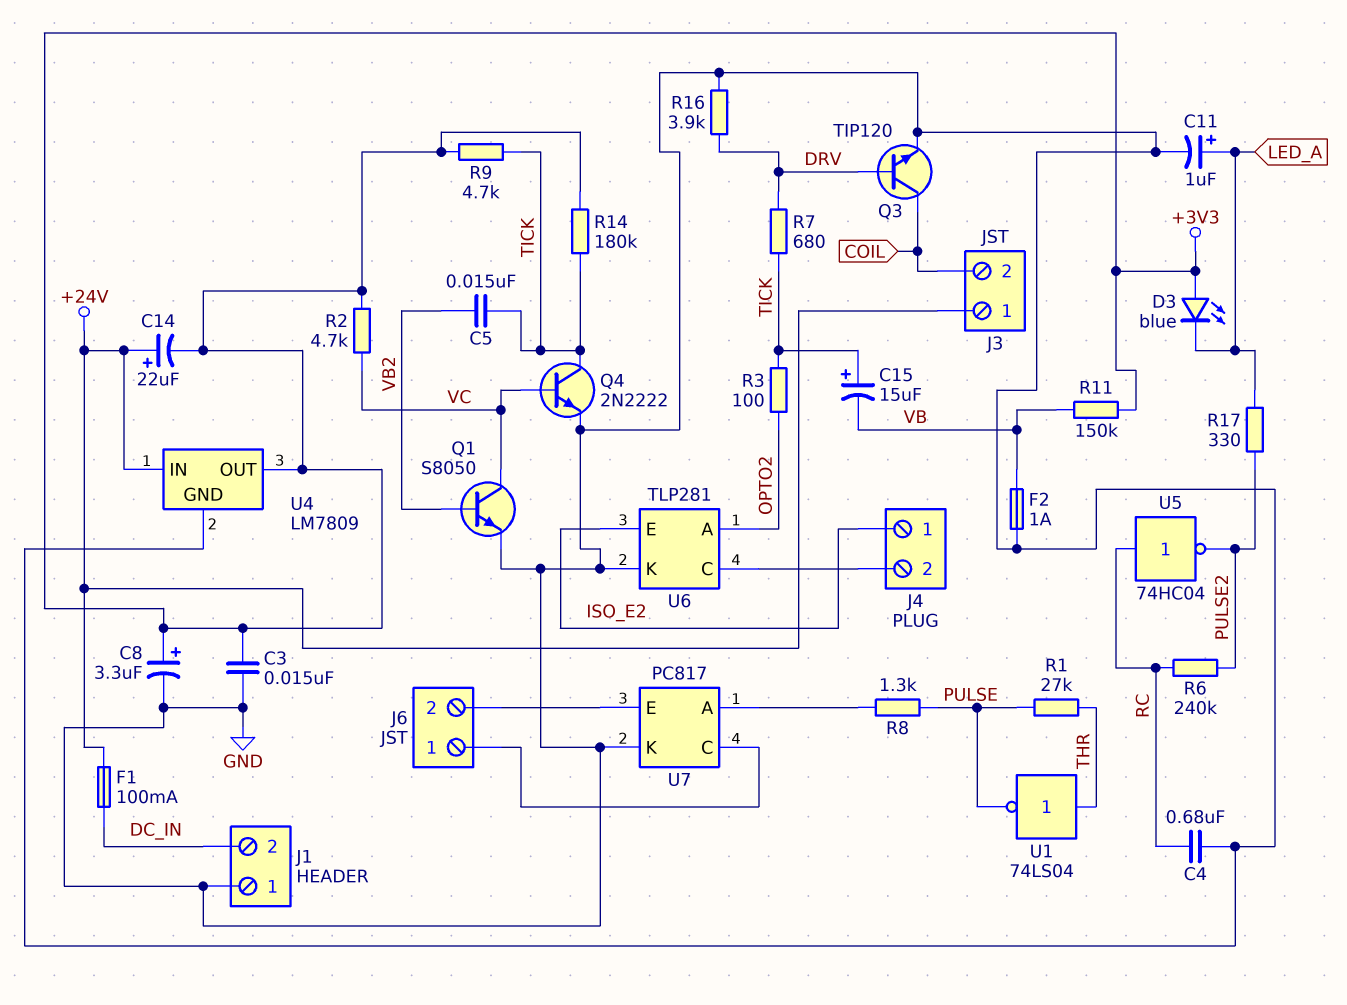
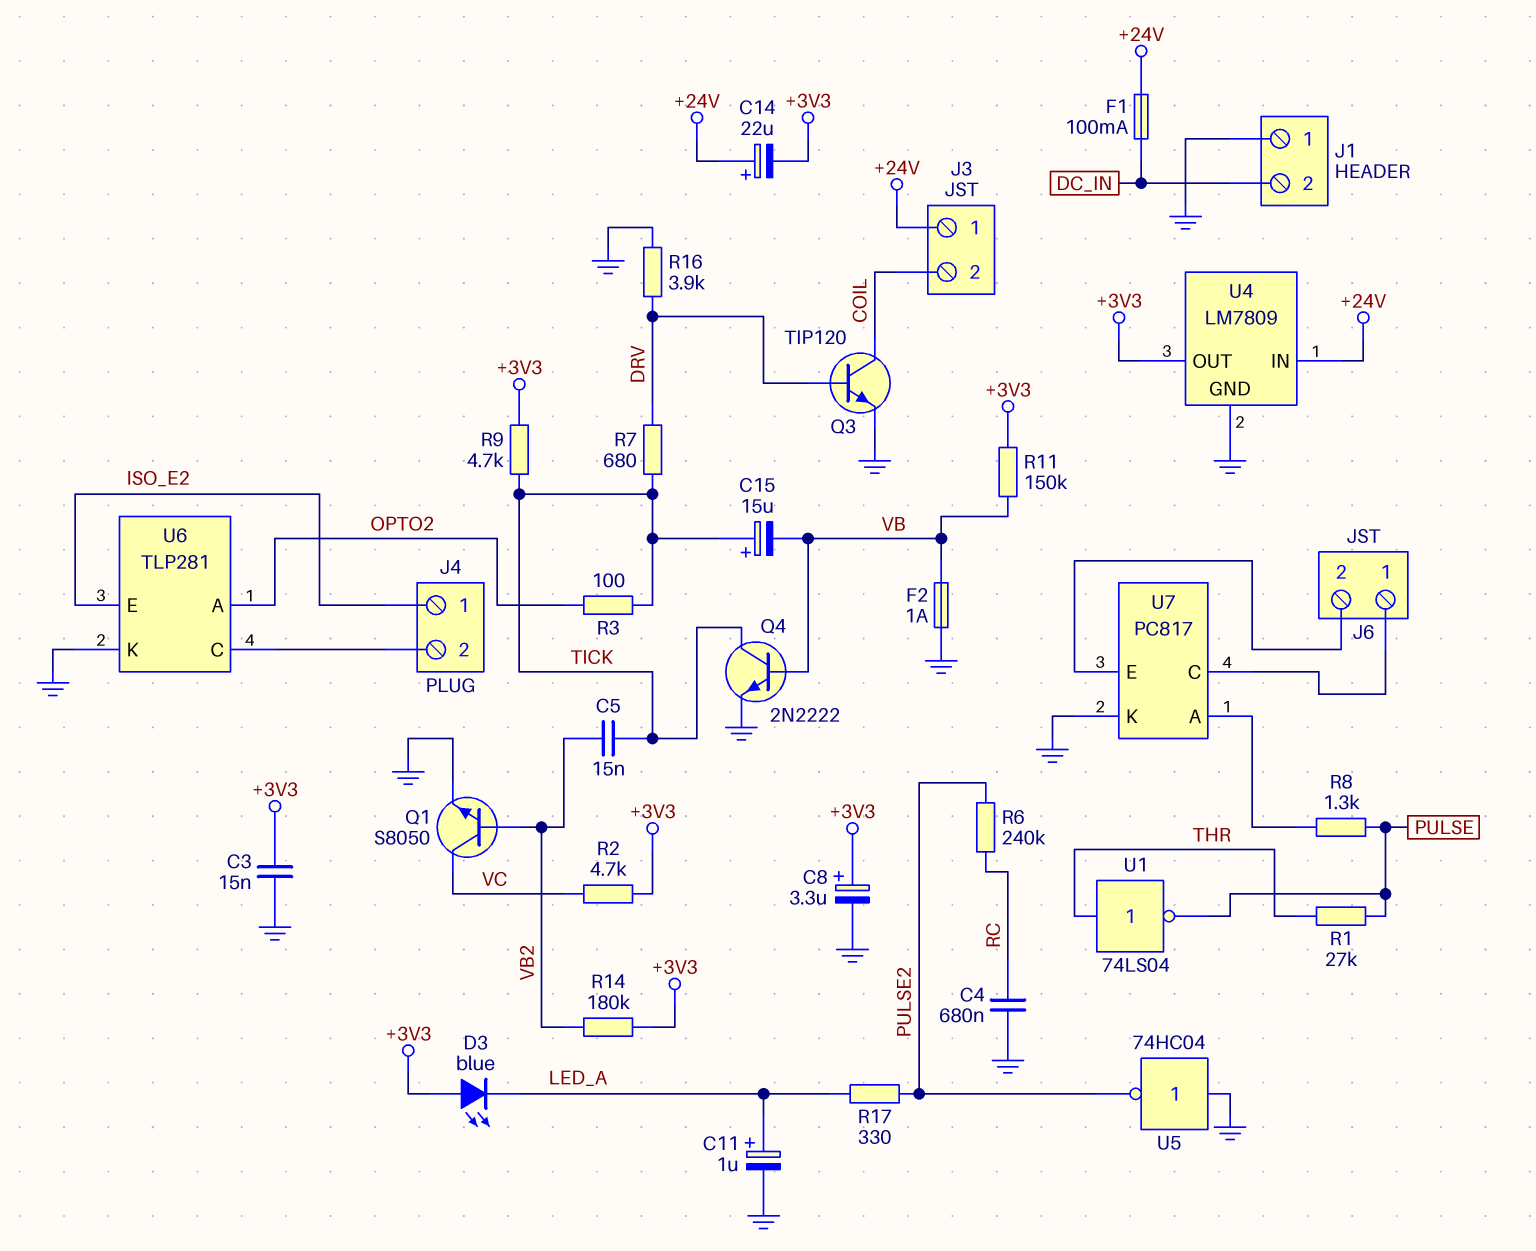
Q4: NPN 2N2222 (B VC, C TICK, E GND) -> NPN 2N2222 (B VB, C TICK, E GND)
R14: 180k (+3V3, TICK) -> 180k (+3V3, VB2)
U5: NOT 74HC04 (in RC, out PULSE2) -> NOT 74HC04 (in GND, out PULSE2)

